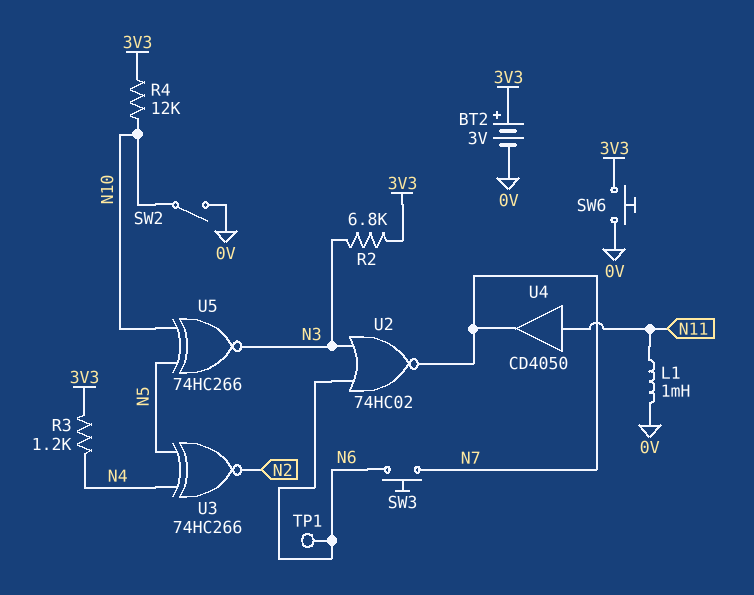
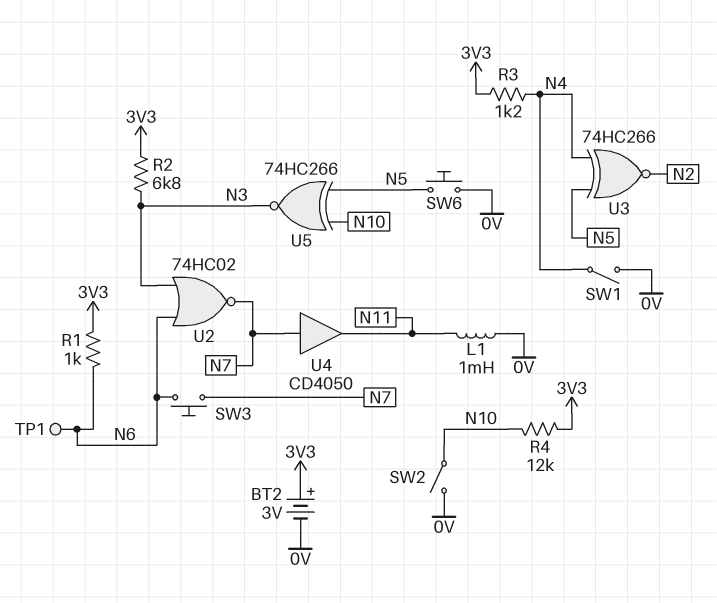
R1: none -> 1k (3V3, N6)
SW1: none -> switch (0V, N4)
SW6: button (0V, 3V3) -> button (0V, N5)
U4: buffer CD4050 (in N11, out N7) -> buffer CD4050 (in N7, out N11)

